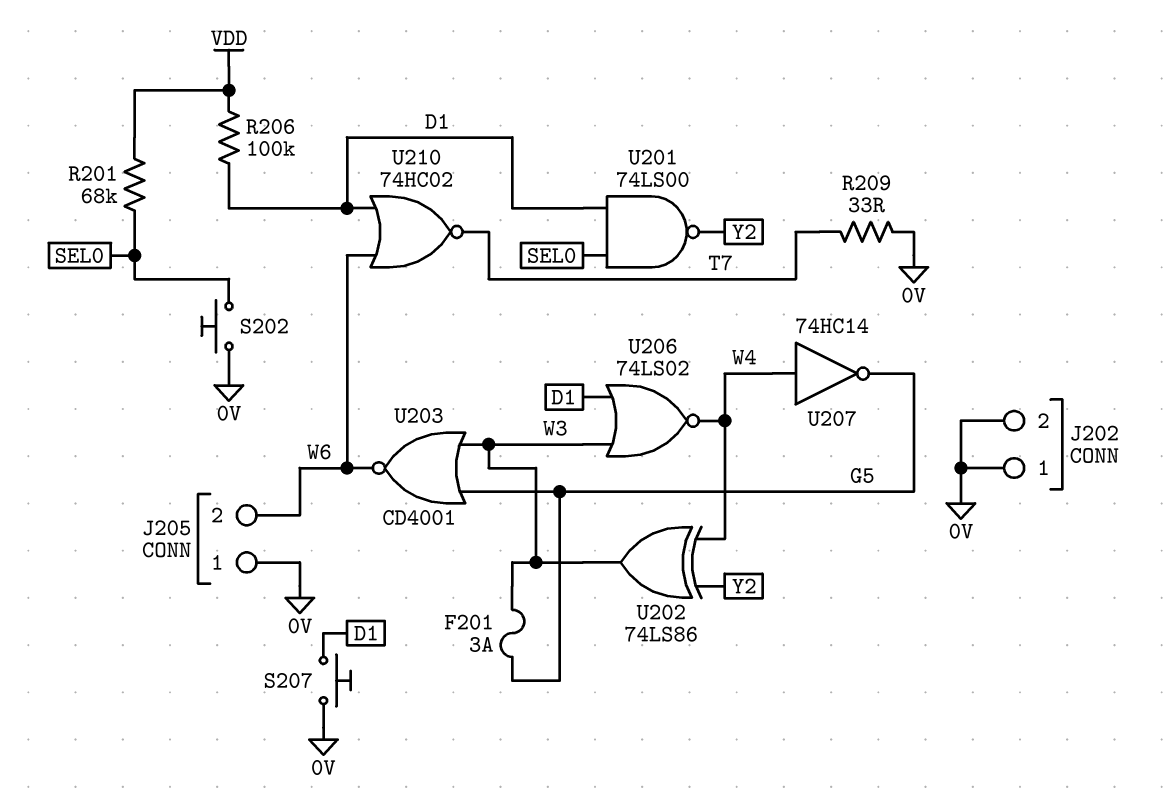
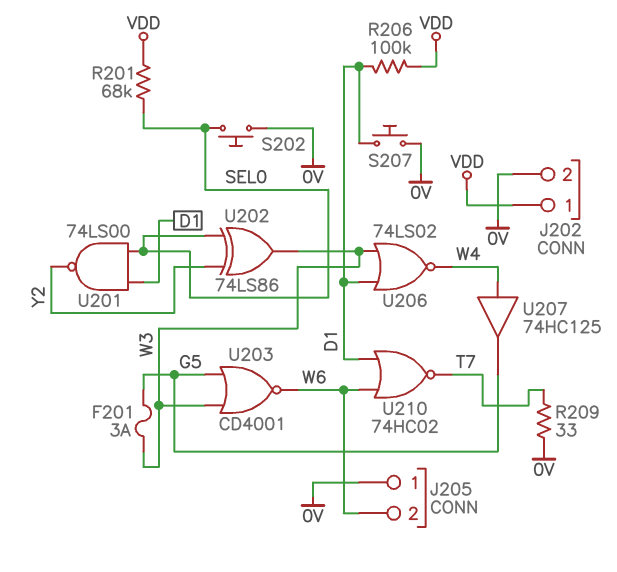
J202 pin 1: 0V -> VDD
U202: XOR 74LS86 (in W4, in Y2, out W3) -> XOR 74LS86 (in SEL0, in Y2, out W3)
U207: NOT 74HC14 (in W4, out G5) -> buffer 74HC125 (in W4, out G5)

